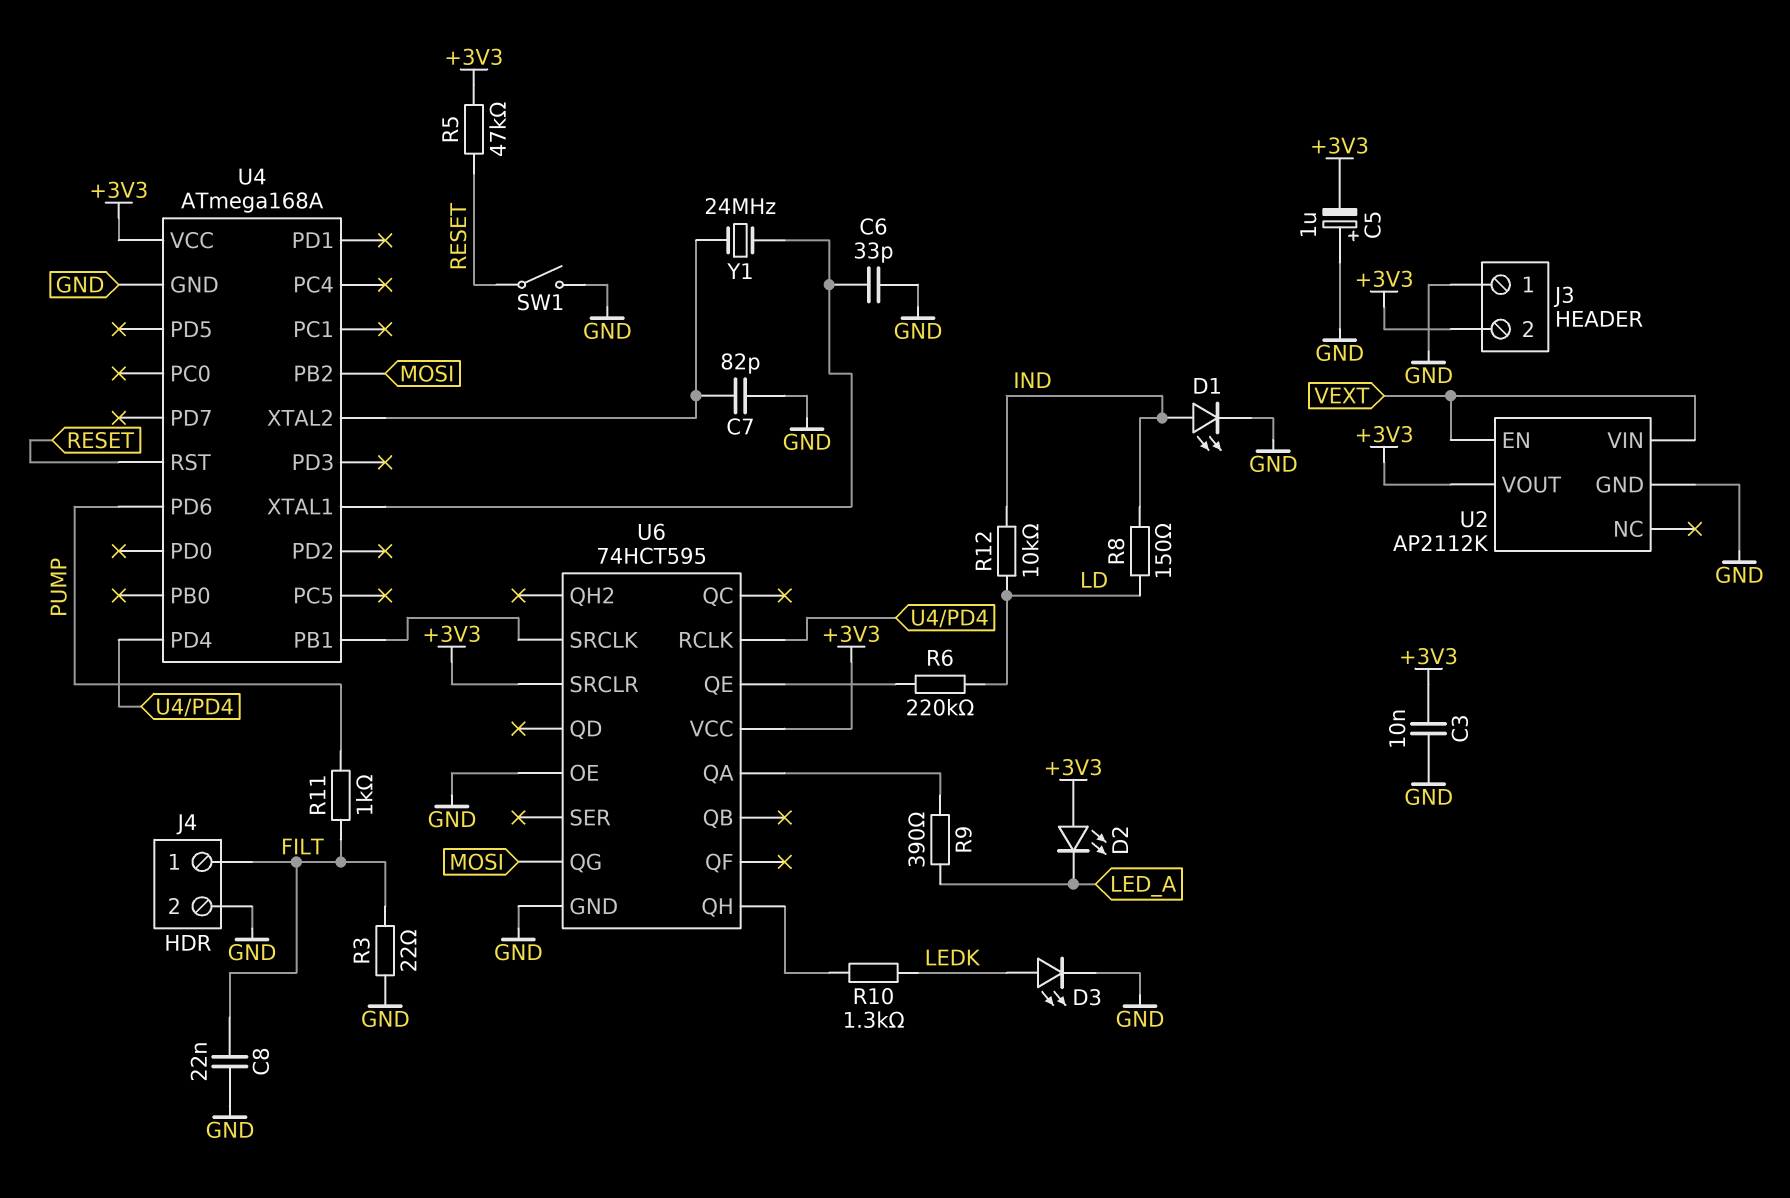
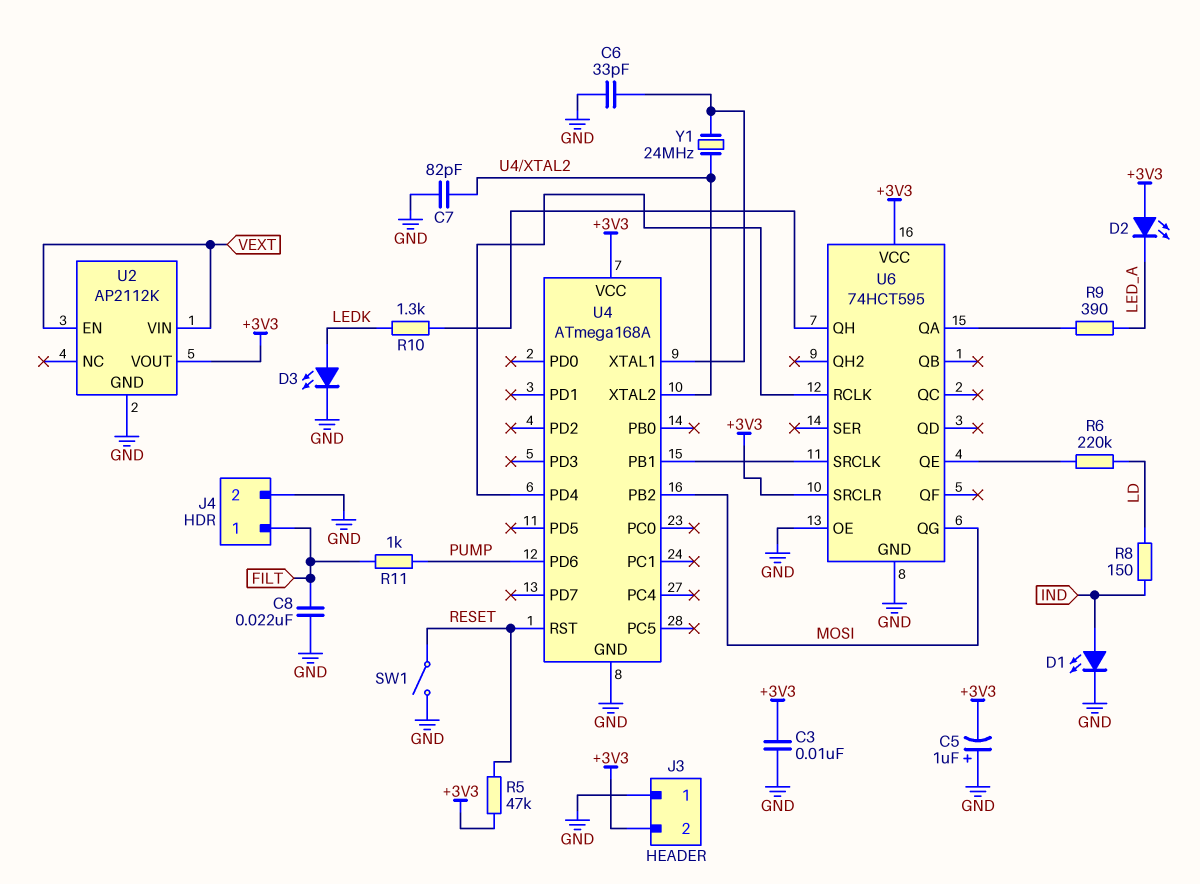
R3: 22 (FILT, GND) -> none
R12: 10k (IND, LD) -> none

